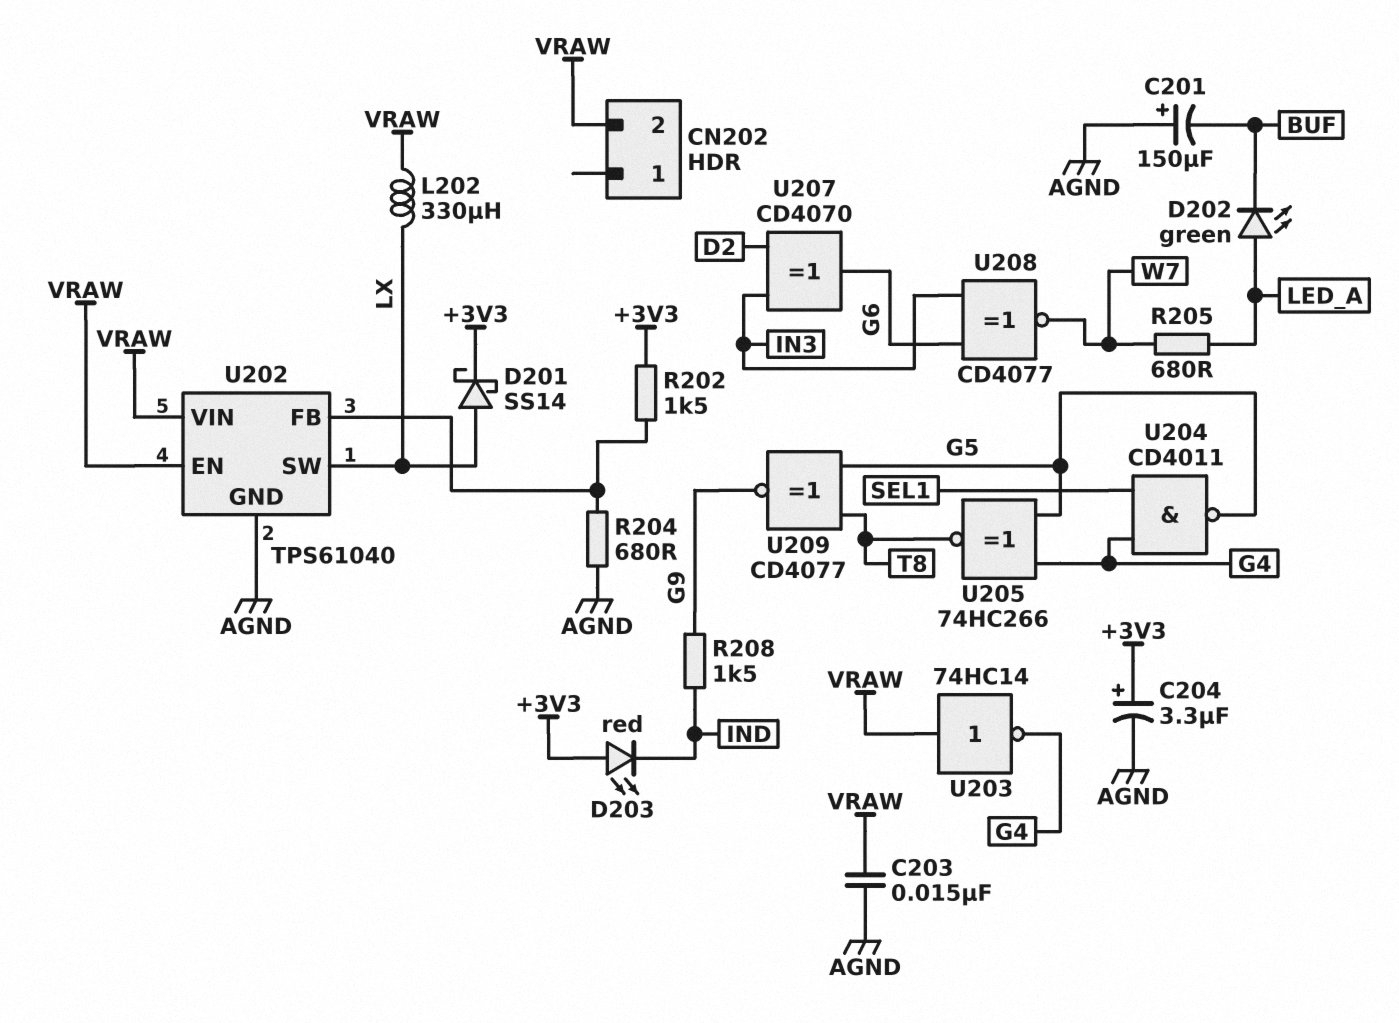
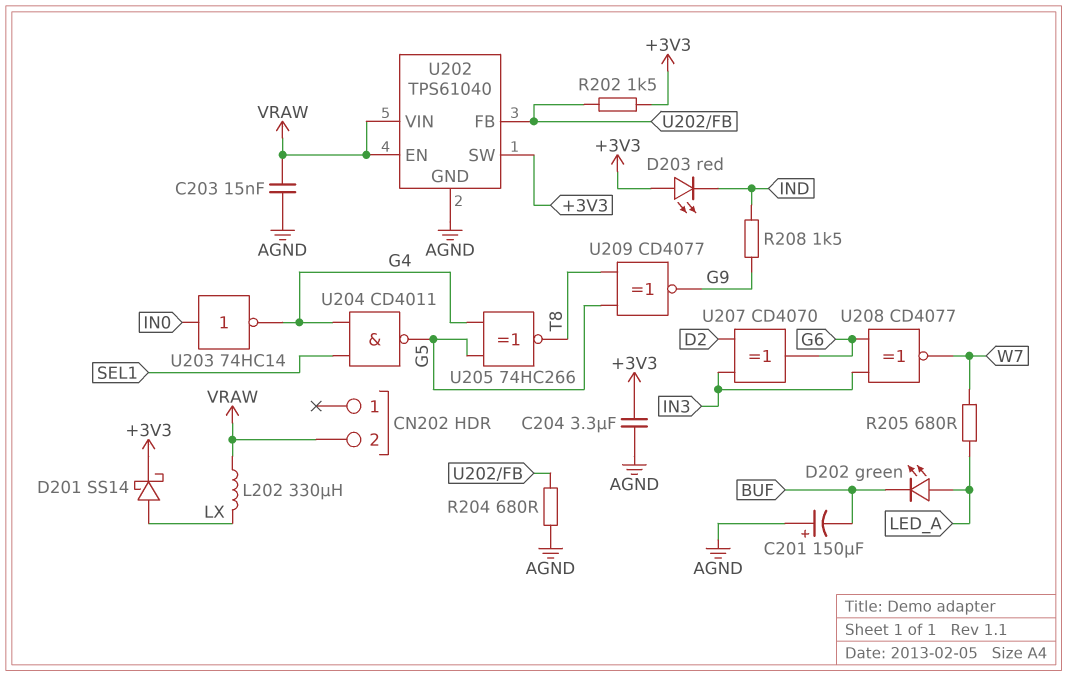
C204: 3.3uF (plus +3V3, minus AGND) -> 3.3uF (+3V3, AGND)
U202 pin SW: LX -> +3V3
U203: NOT 74HC14 (in VRAW, out G4) -> NOT 74HC14 (in IN0, out G4)

